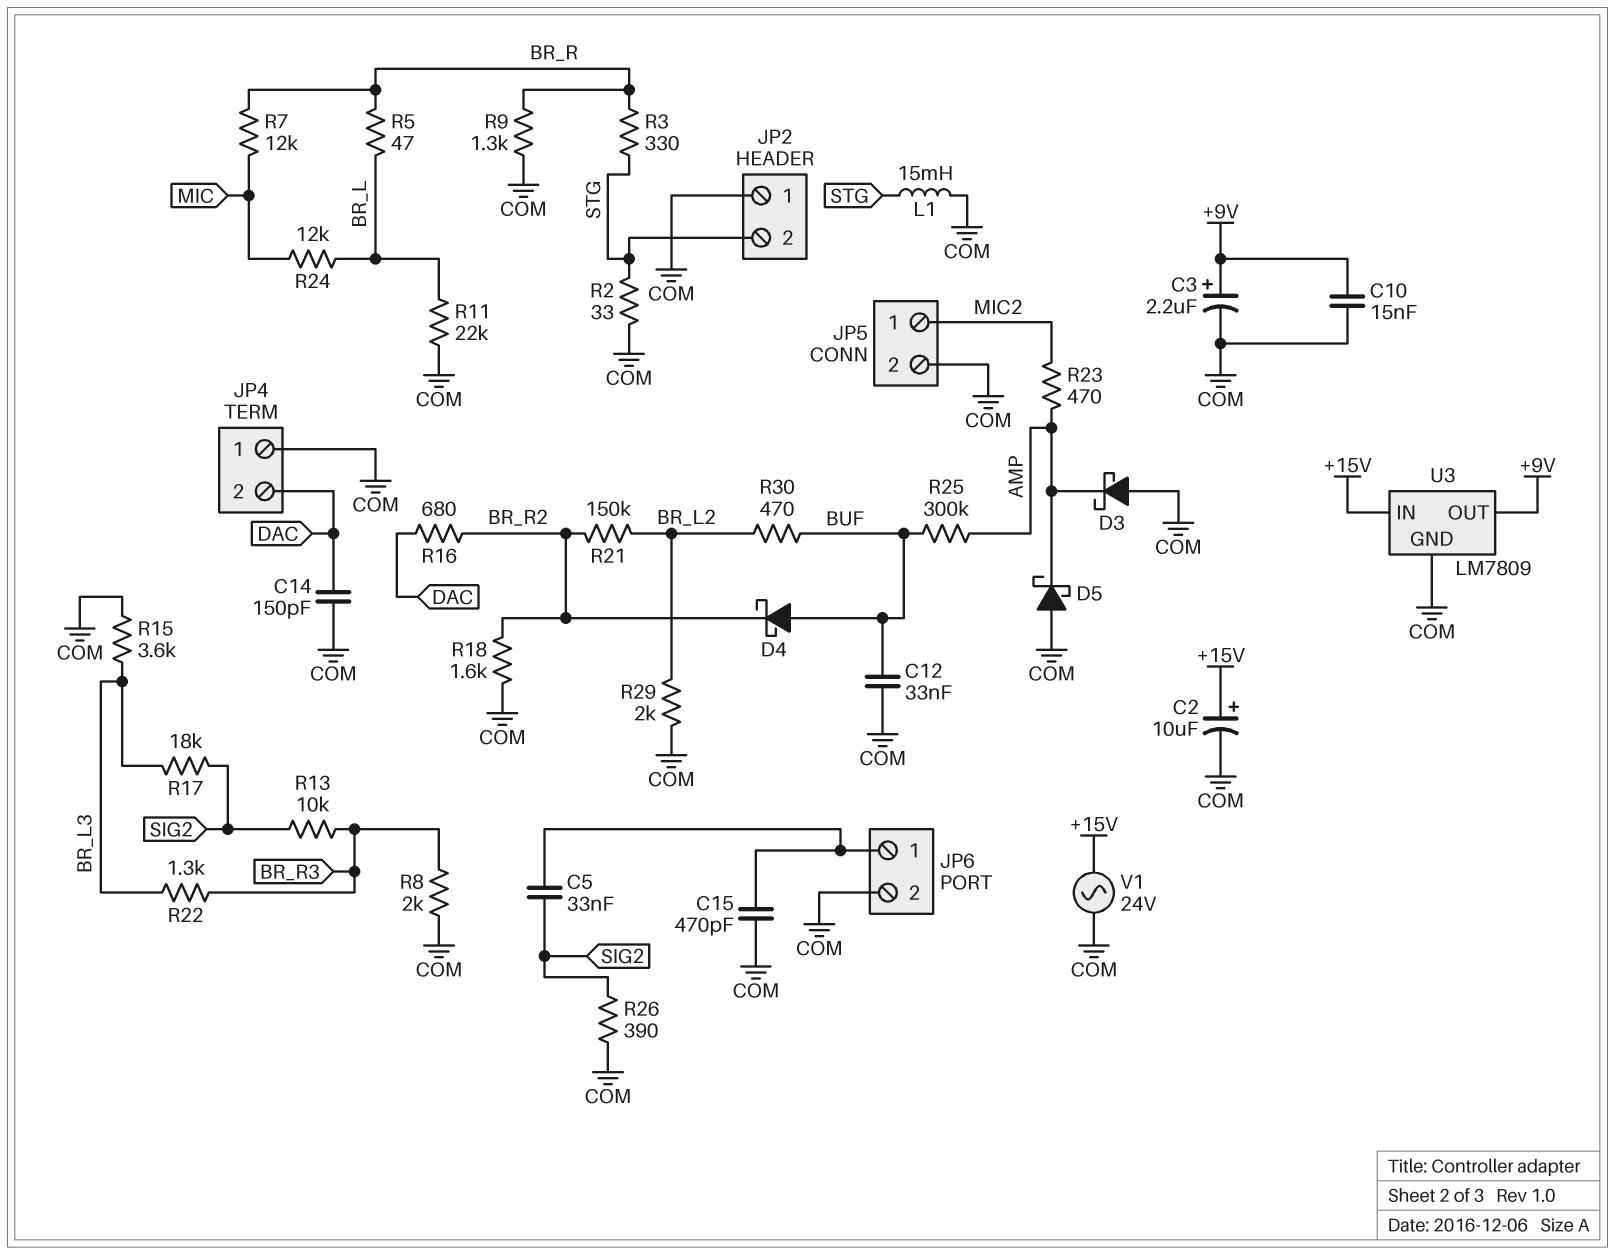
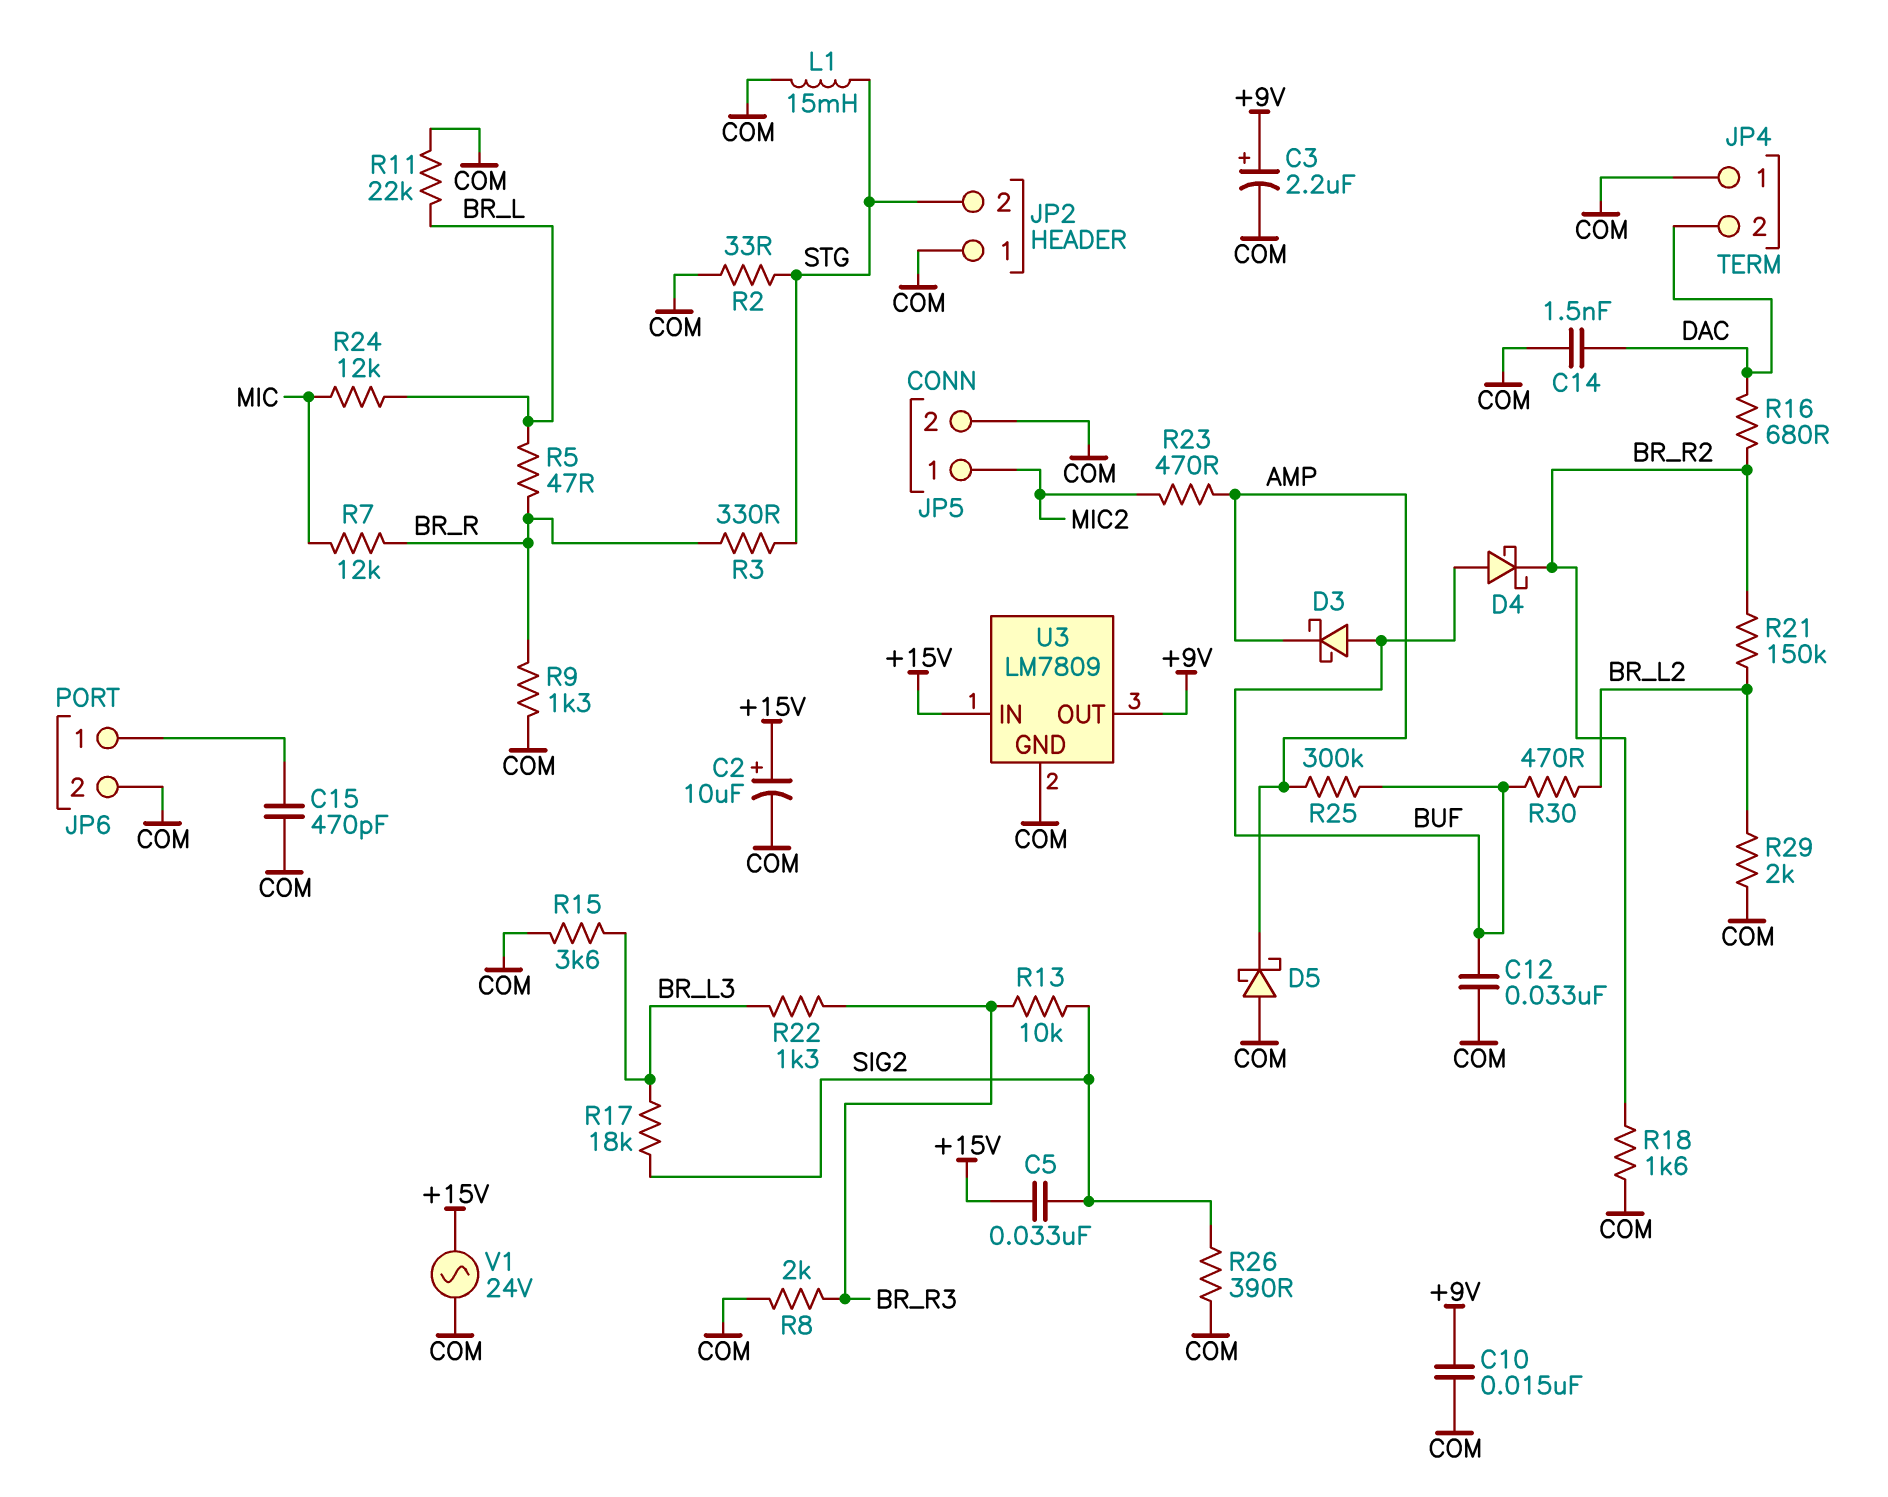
C5: 33nF (JP6/1, SIG2) -> 33nF (+15V, SIG2)
C14: 150pF (COM, DAC) -> 1.5nF (COM, DAC)
D3: schottky (A COM, K AMP) -> schottky (A BUF, K AMP)

